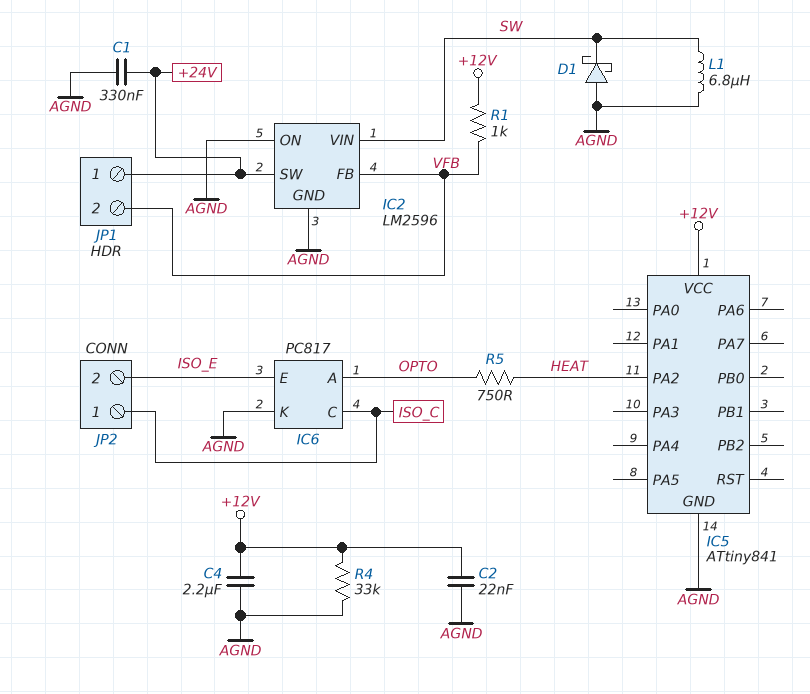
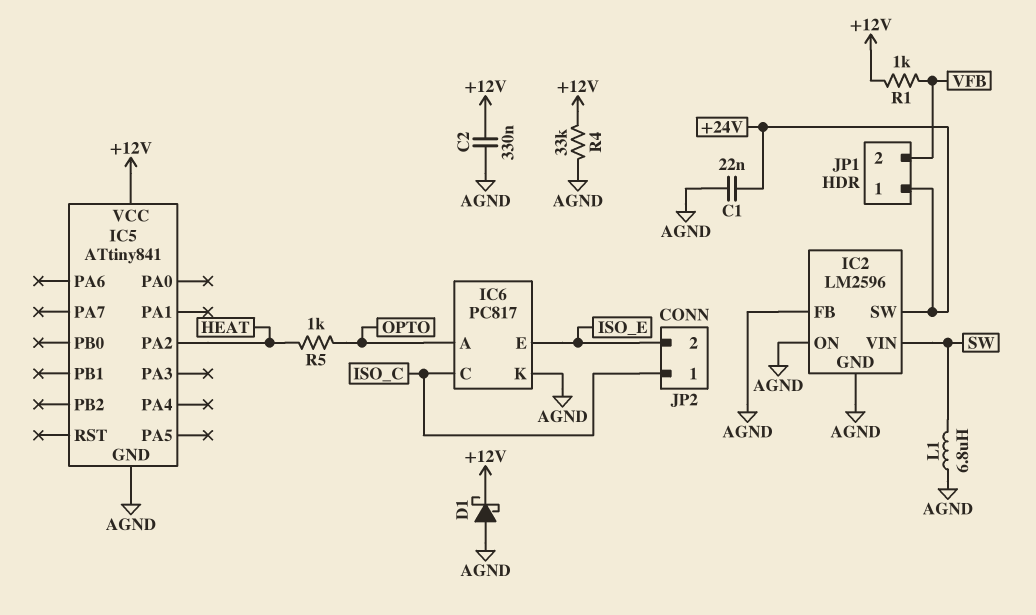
C1: 330nF (+24V, AGND) -> 22nF (+24V, AGND)
C2: 22nF (+12V, AGND) -> 330nF (+12V, AGND)
C4: 2.2uF (+12V, AGND) -> none
D1: schottky (A AGND, K SW) -> schottky (A AGND, K +12V)
IC2 pin FB: VFB -> AGND
R5: 750 (HEAT, OPTO) -> 1k (HEAT, OPTO)

